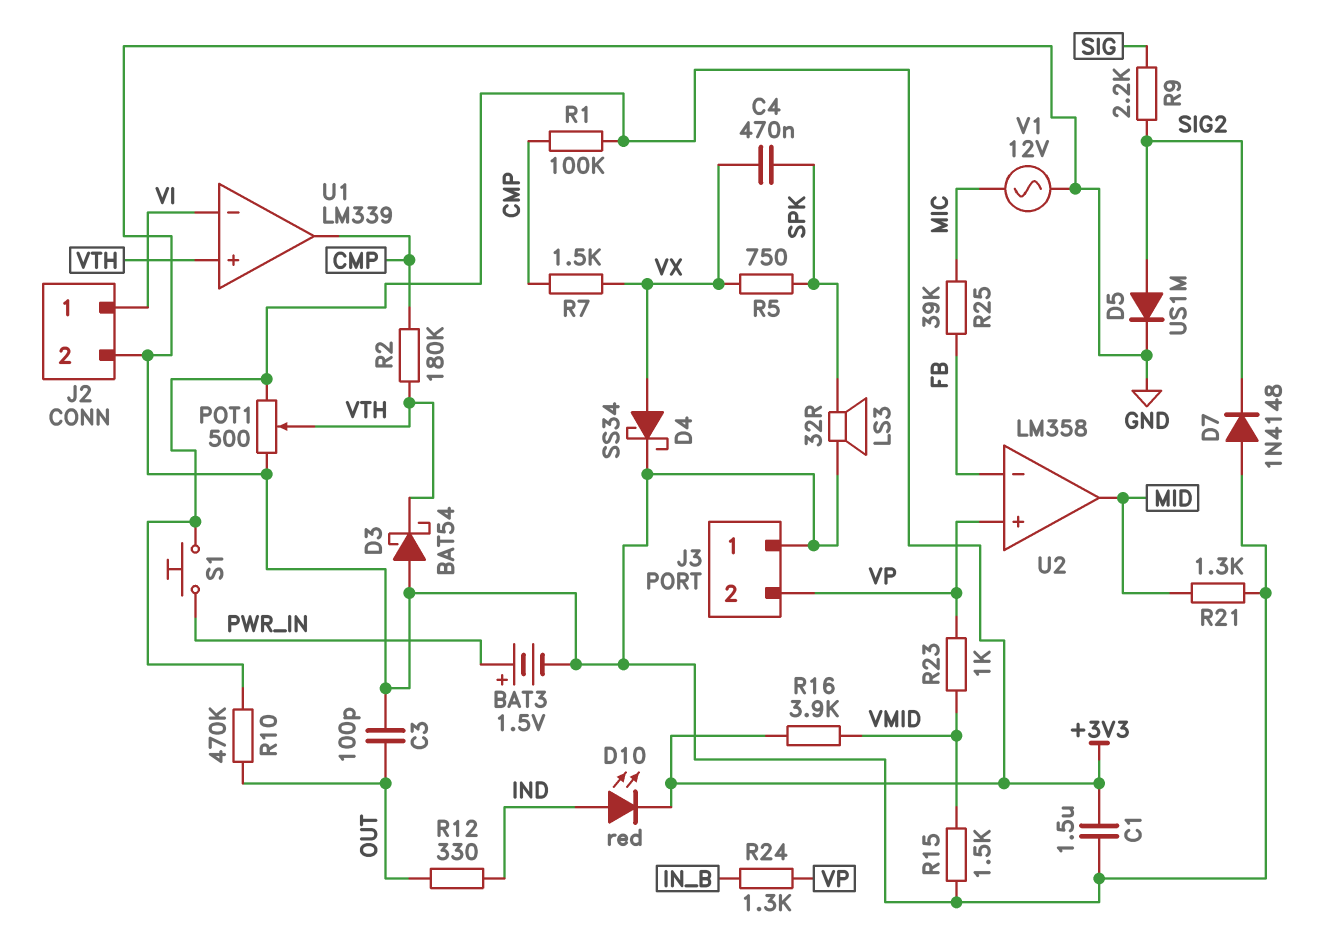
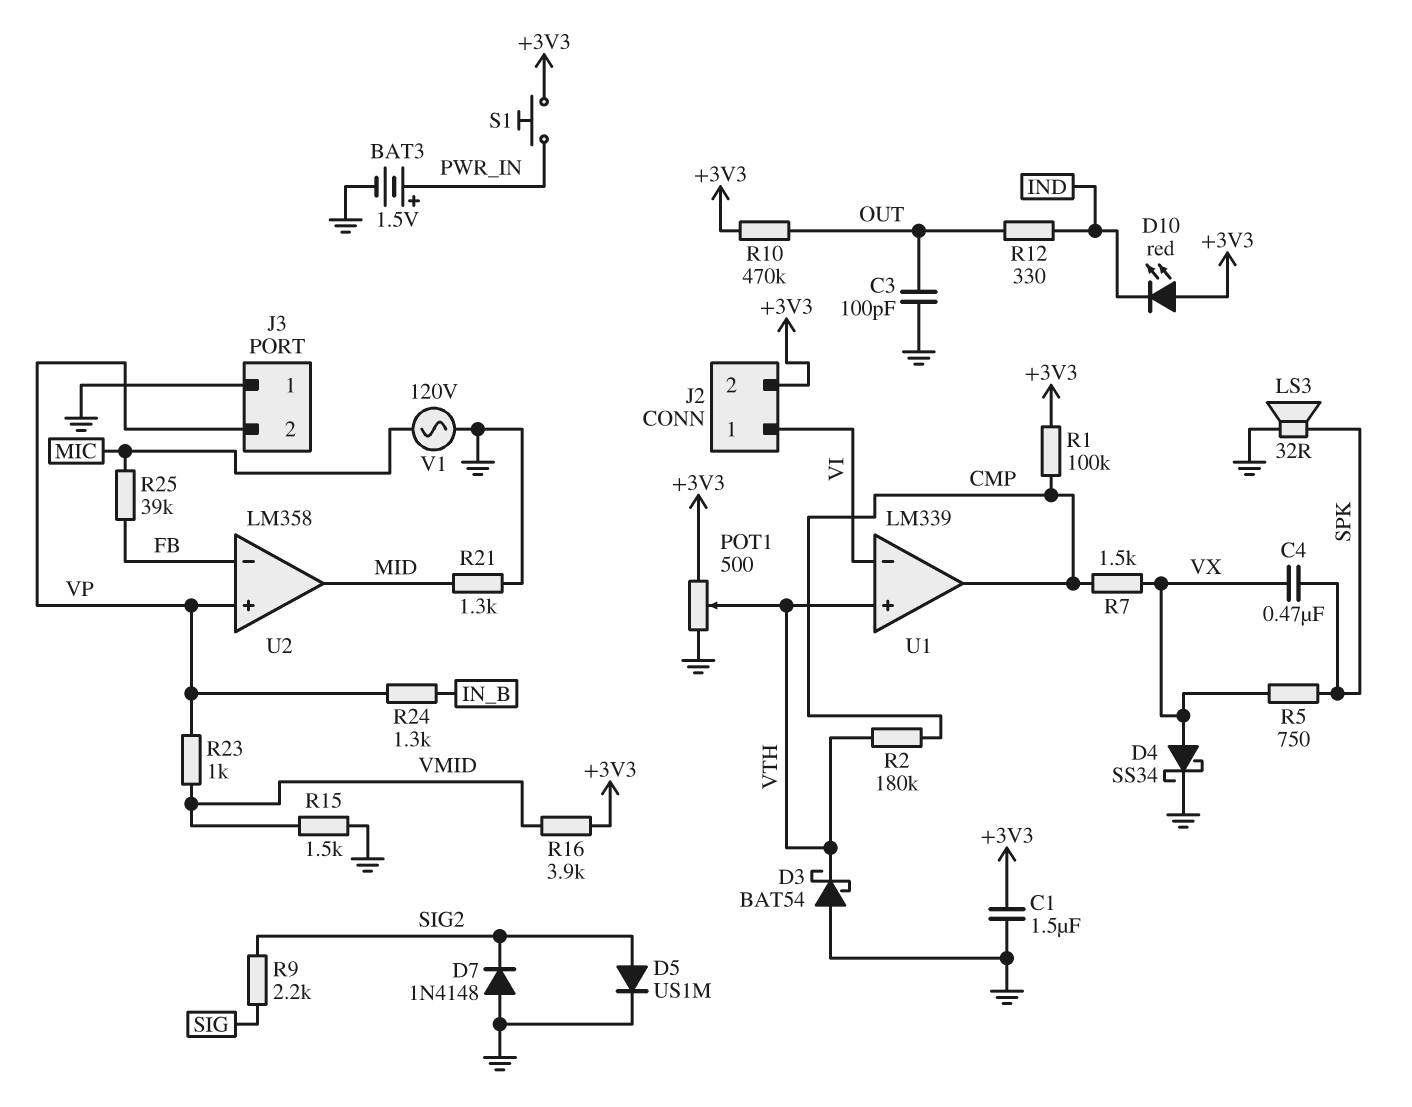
D10: LED red (A IND, K +3V3) -> LED red (A +3V3, K IND)
J2 pin 2: GND -> +3V3
V1: AC 12V (GND, MIC) -> AC 120V (GND, MIC)

